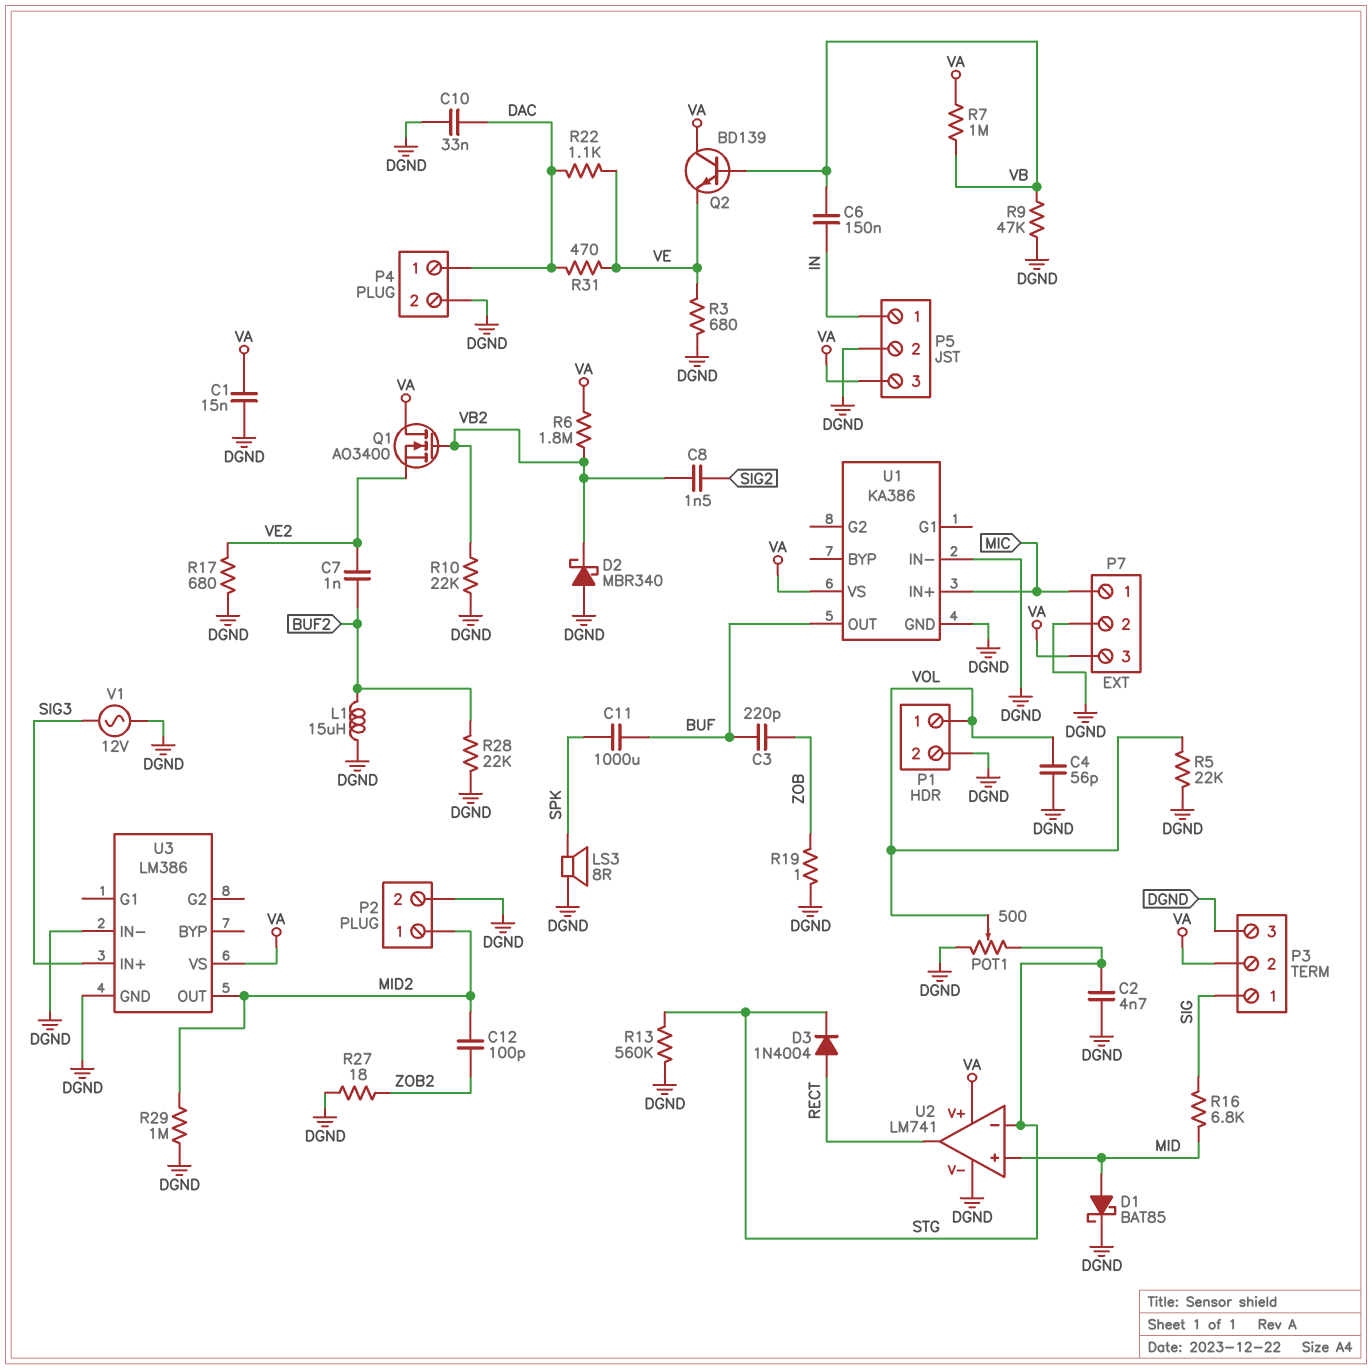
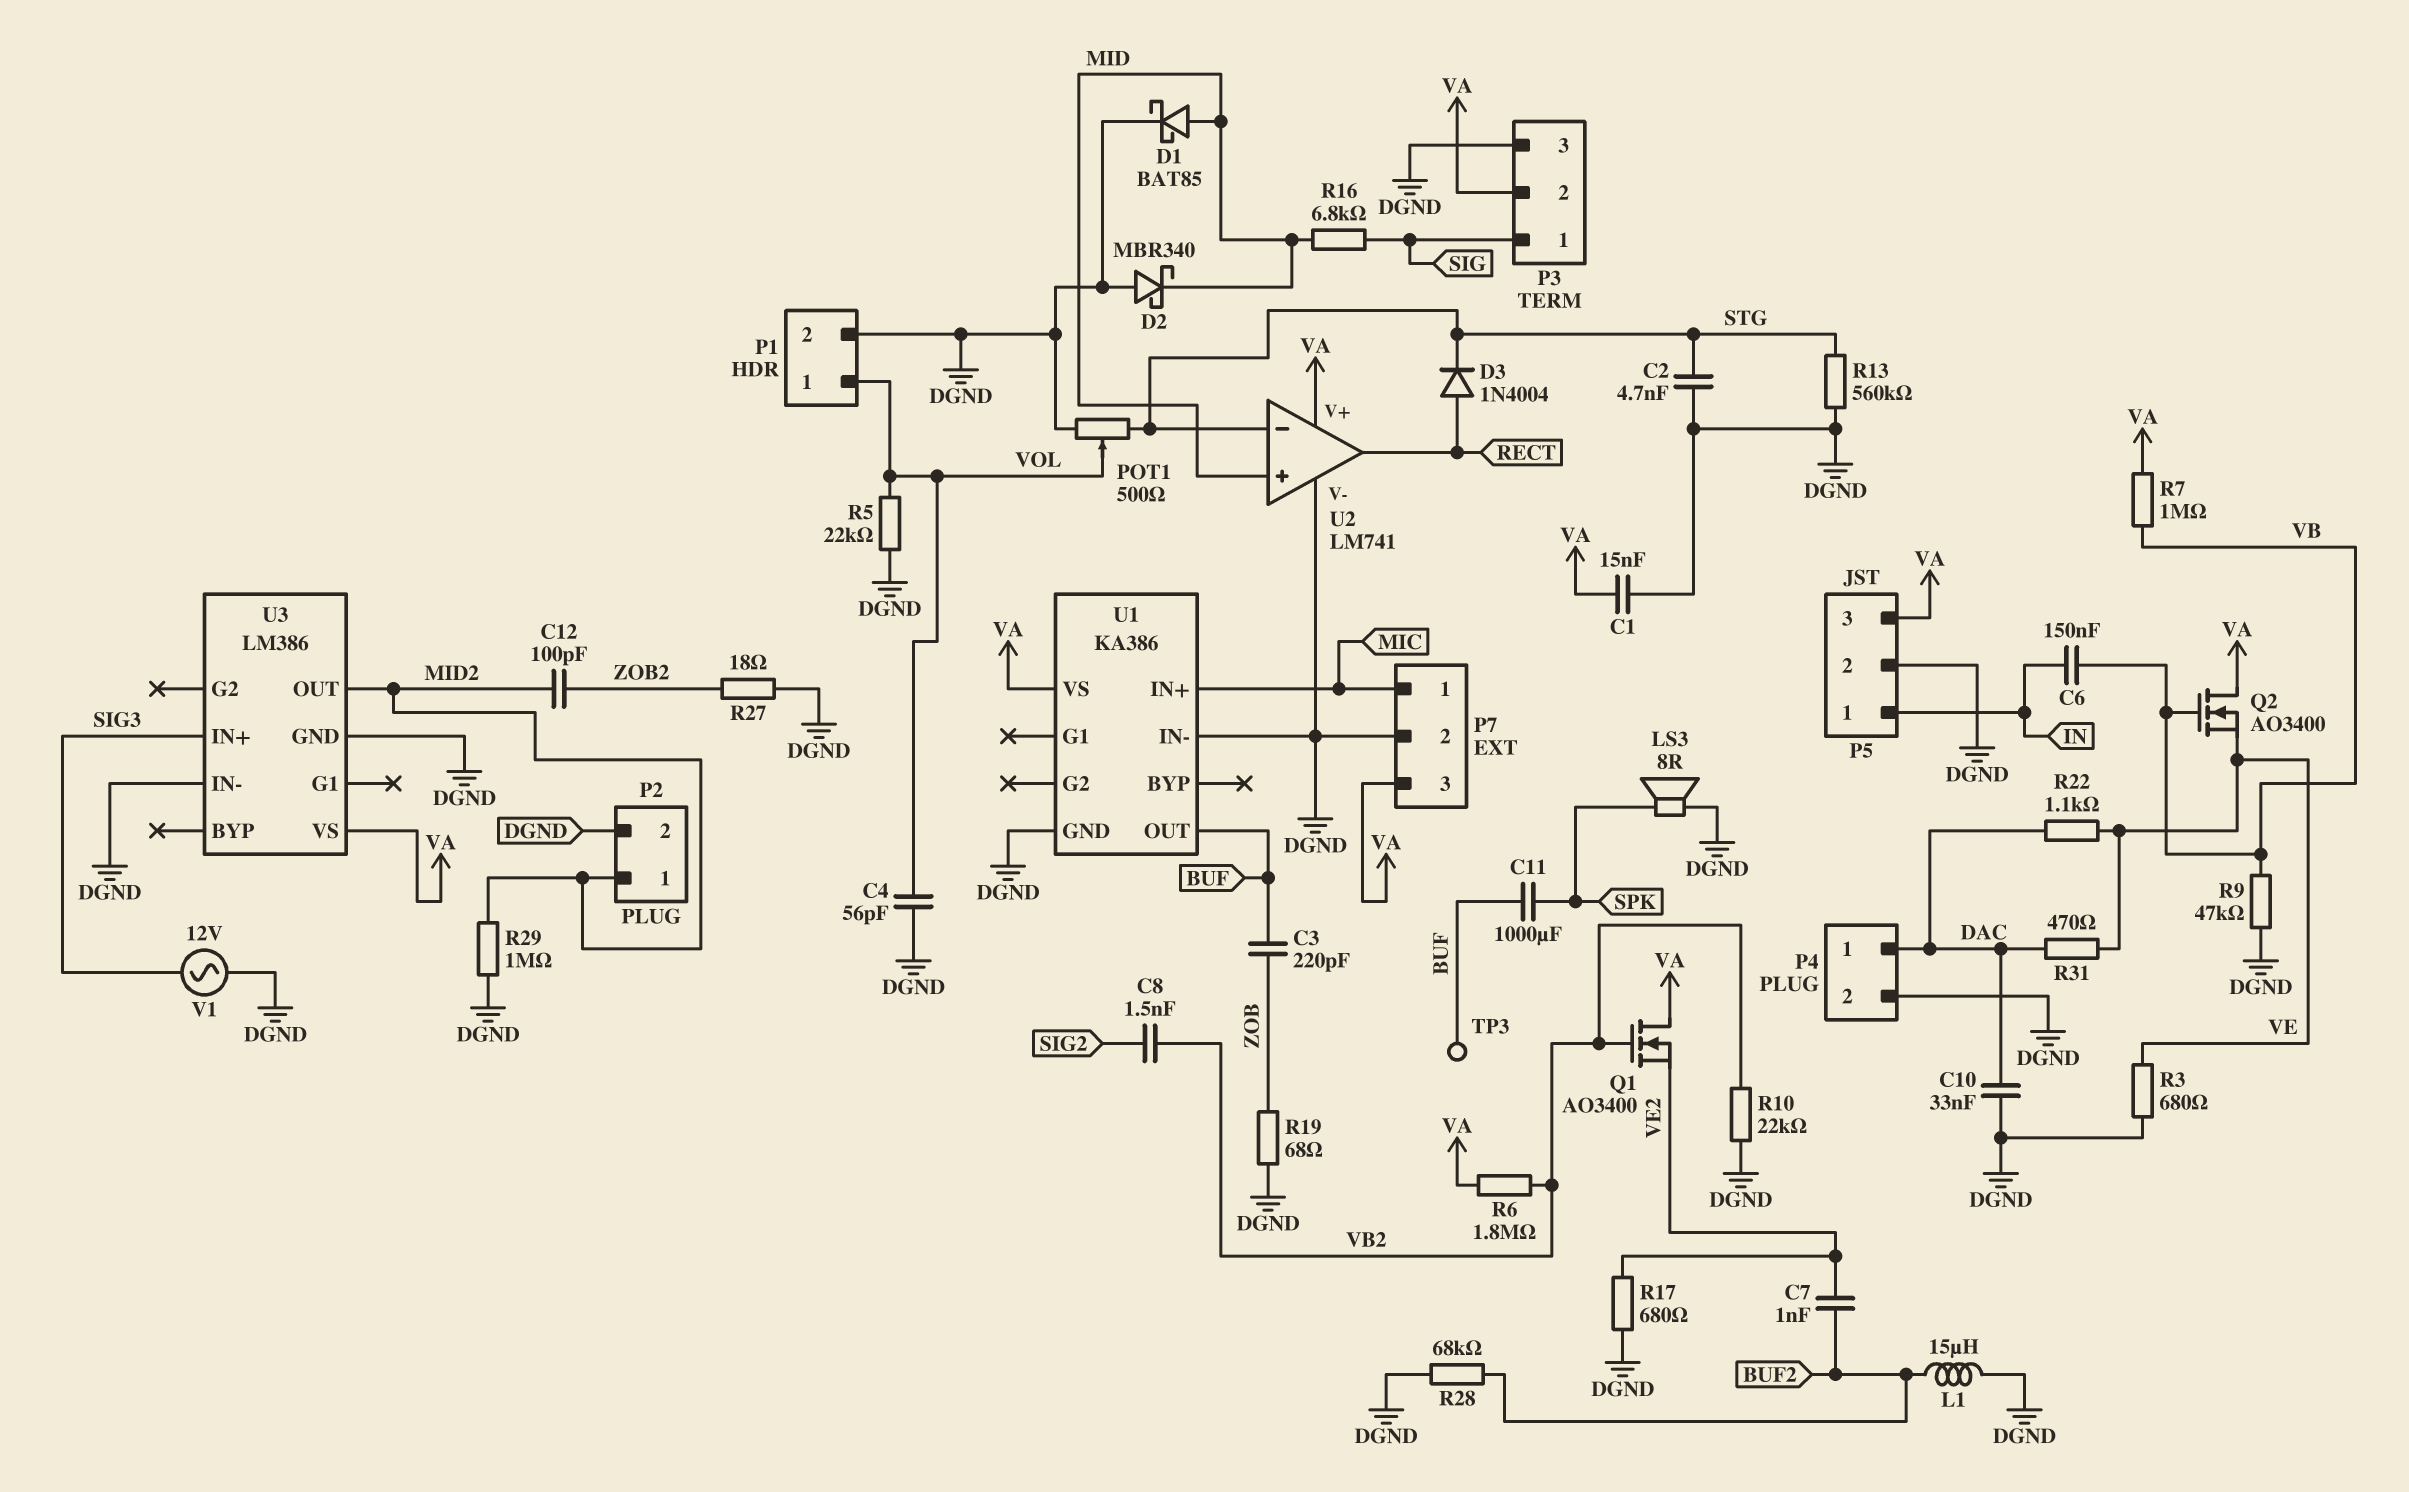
D2: schottky MBR340 (A DGND, K VB2) -> schottky MBR340 (A DGND, K MID)
Q2: NPN BD139 (B VB, C VA, E VE) -> NMOS AO3400 (G VB, D VA, S VE)
R19: 1 (DGND, ZOB) -> 68 (DGND, ZOB)
R28: 22k (BUF2, DGND) -> 68k (BUF2, DGND)
TP3: none -> test point (BUF)

